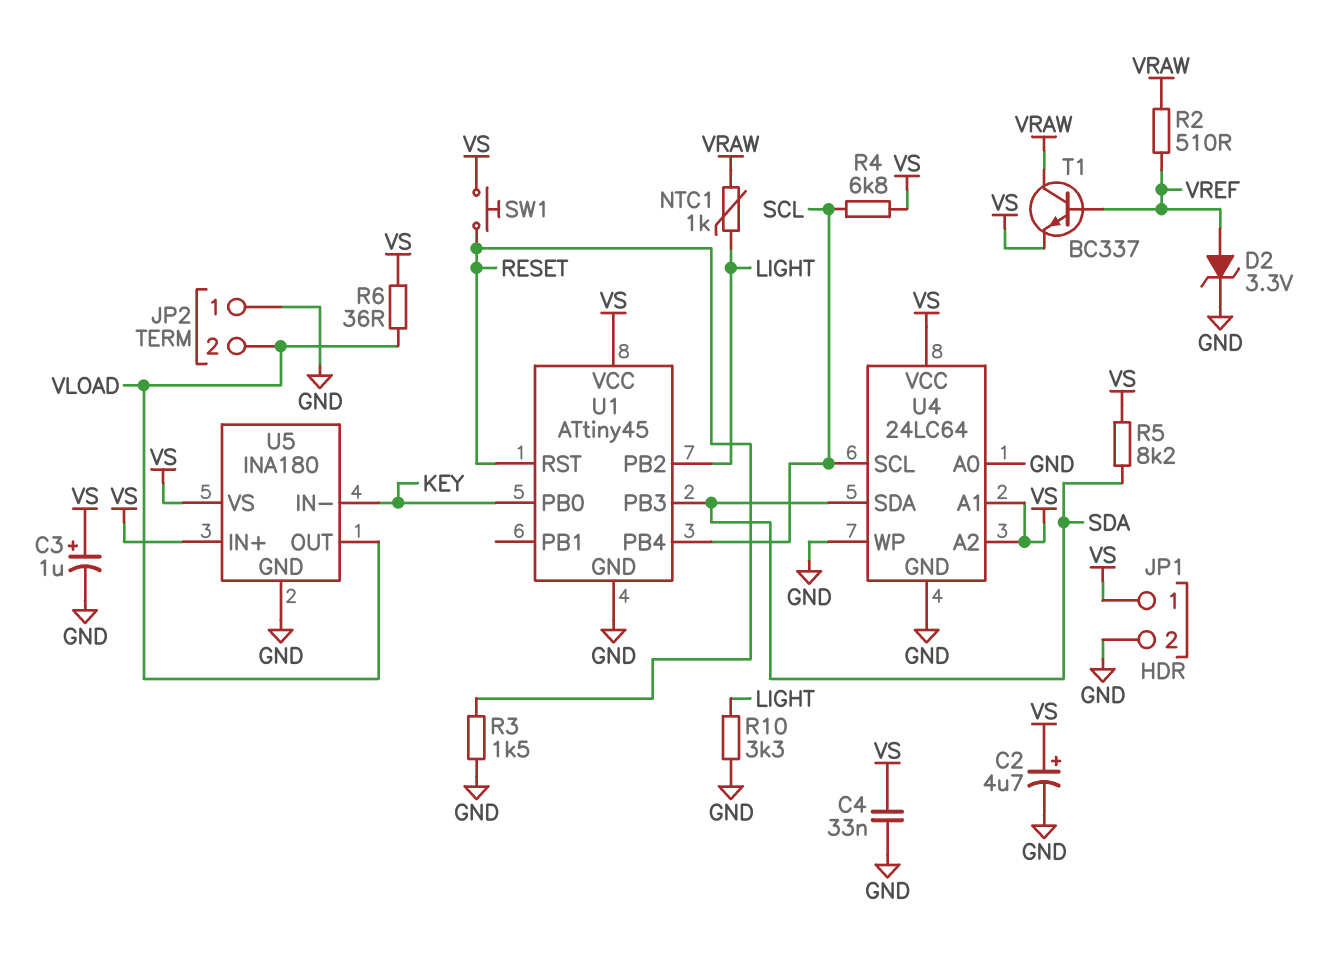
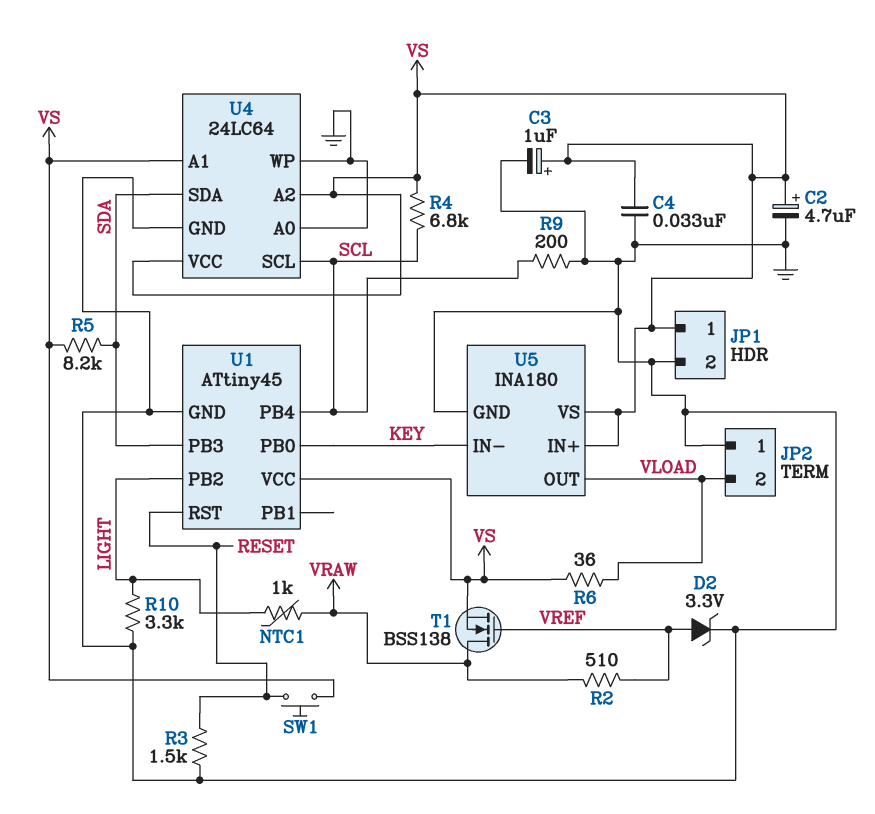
R9: none -> 200 (GND, SCL)
T1: NPN BC337 (B VREF, C VRAW, E VS) -> NMOS BSS138 (G VREF, D VRAW, S VS)

